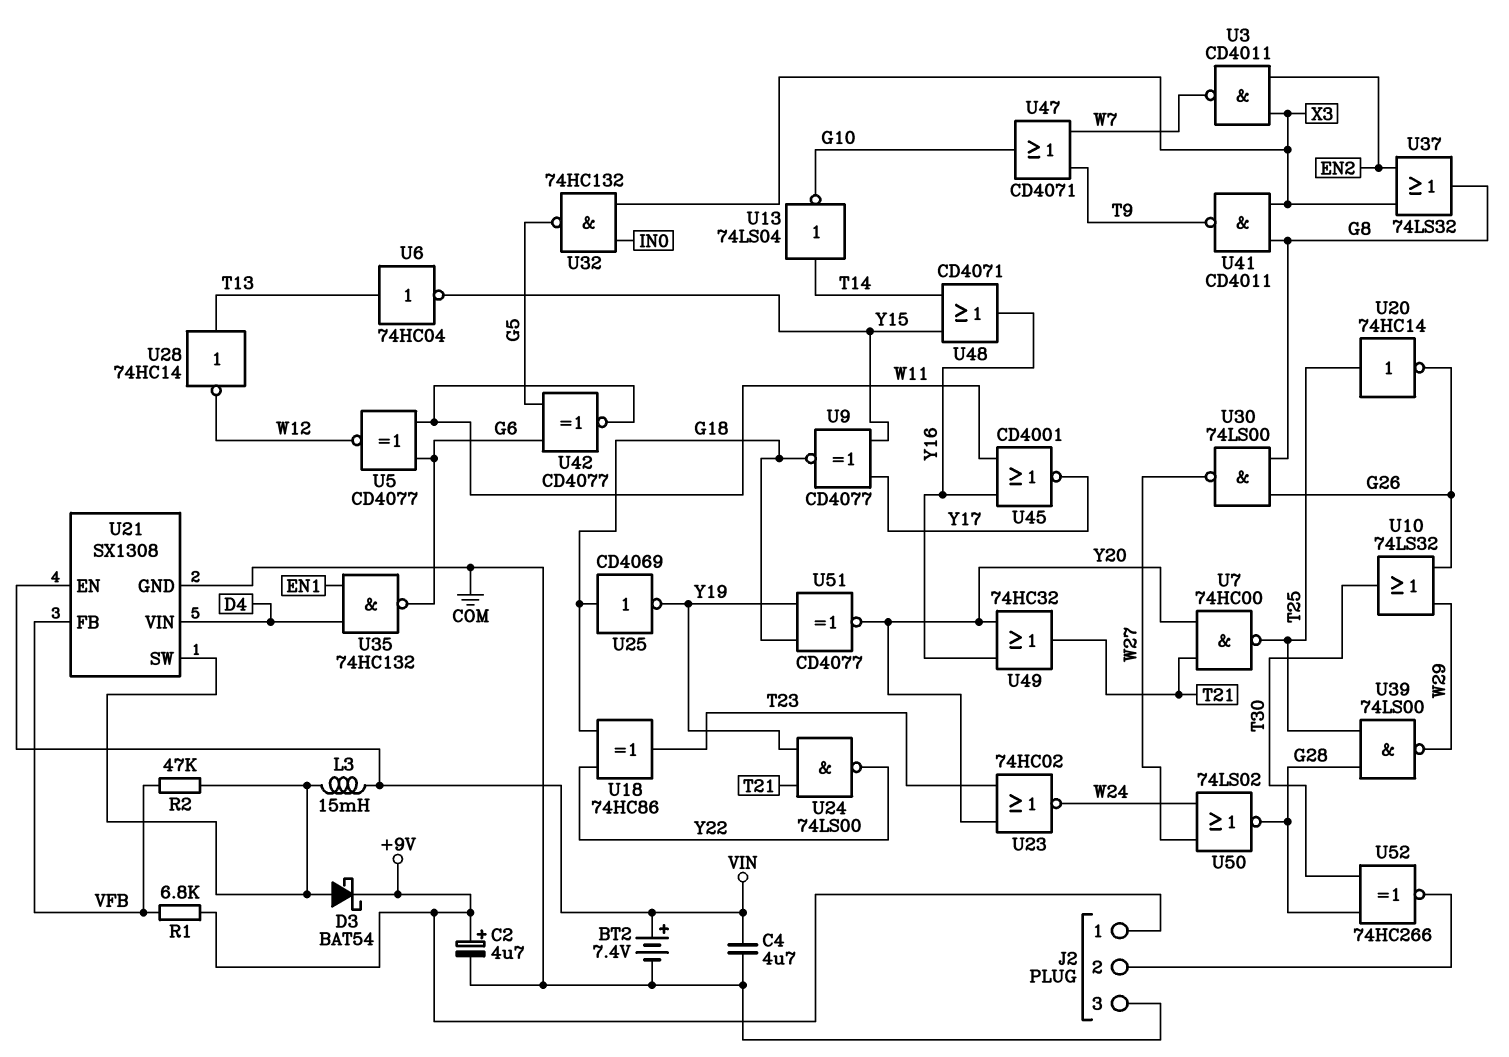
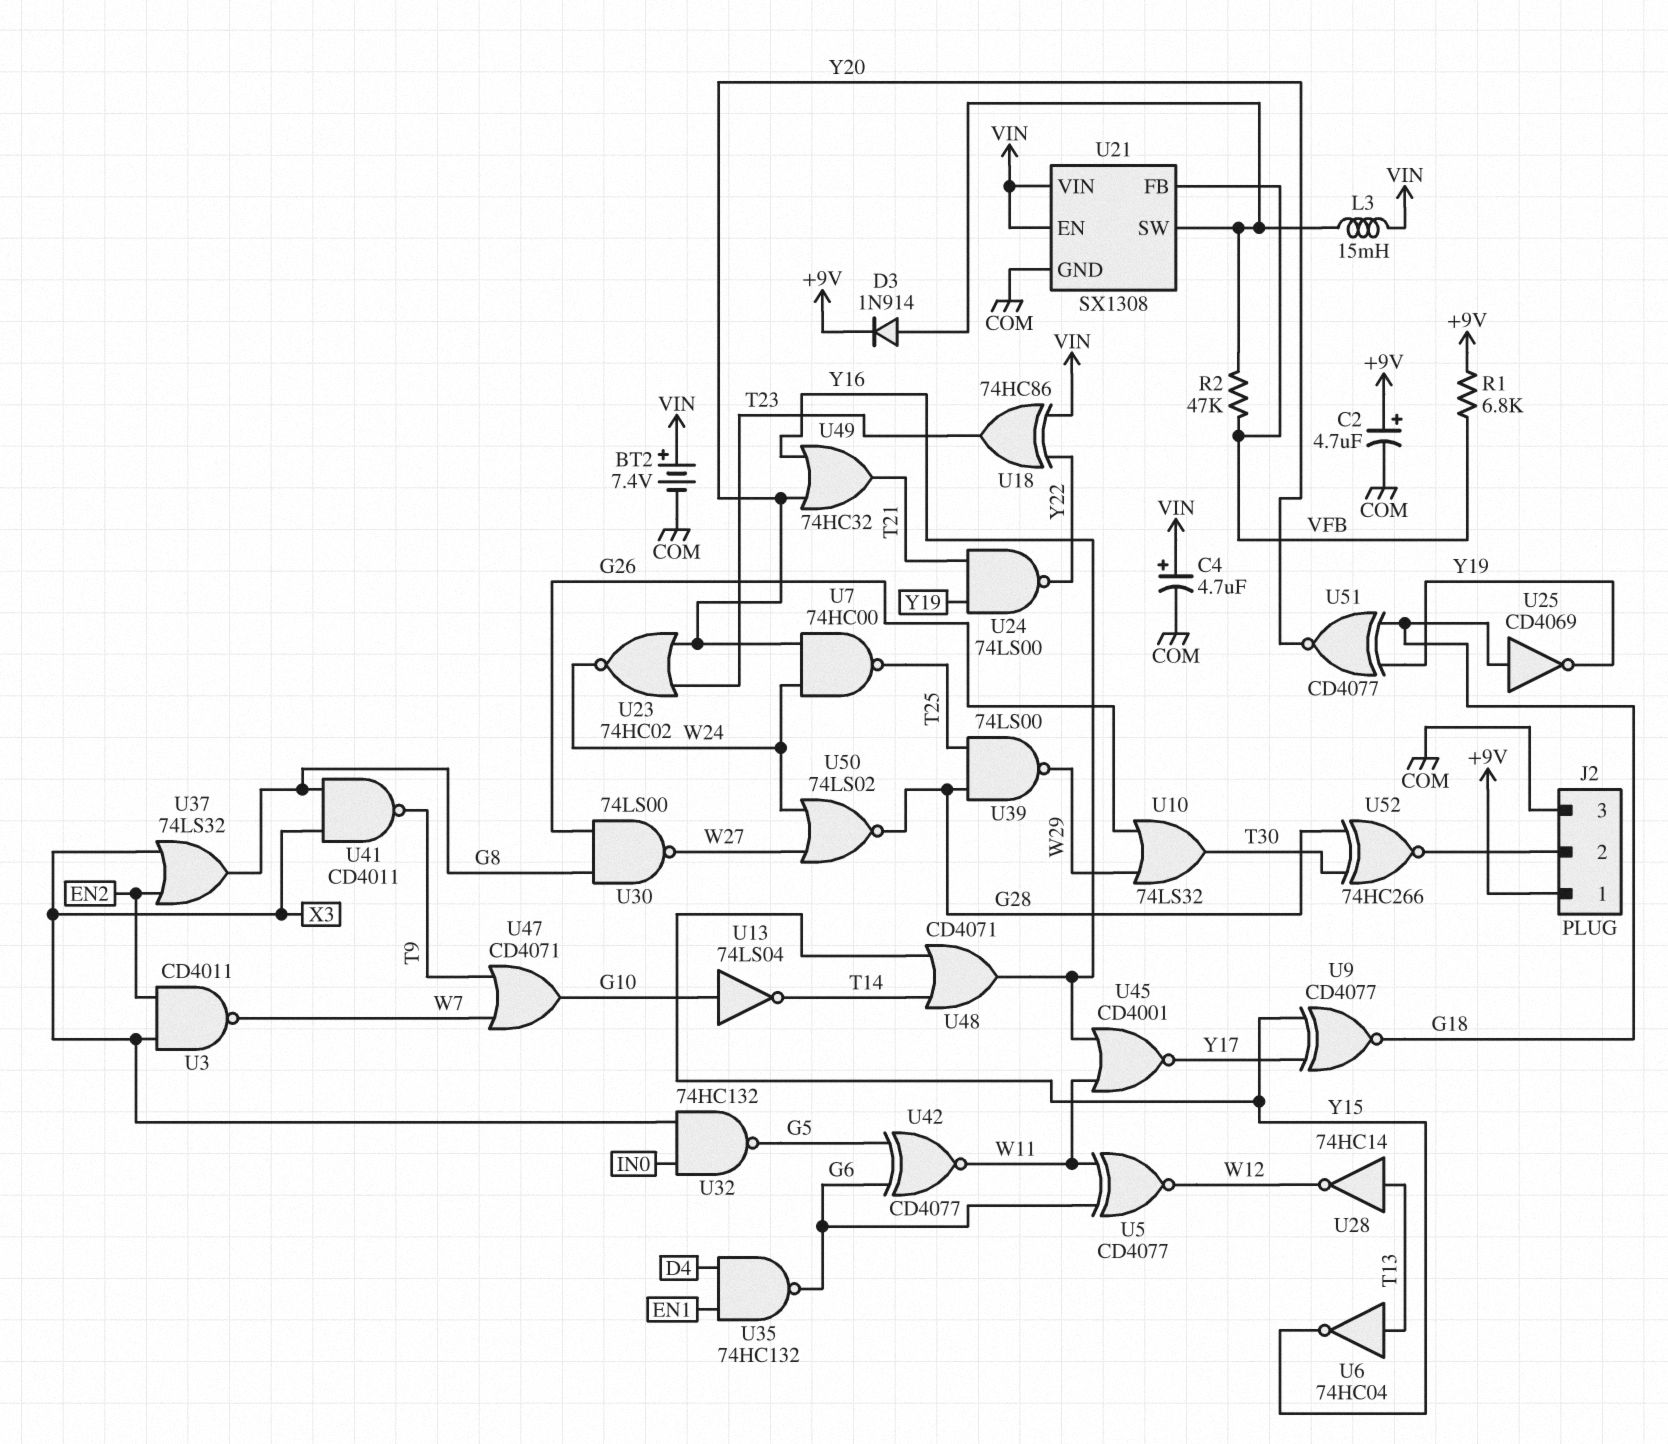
C4: 4.7uF (COM, VIN) -> 4.7uF (plus VIN, minus COM)
D3: schottky BAT54 (A U21/SW, K +9V) -> diode 1N914 (A U21/SW, K +9V)
U7: NAND 74HC00 (in T21, in Y20, out T25) -> NAND 74HC00 (in W24, in Y20, out T25)
U13: NOT 74LS04 (in T14, out G10) -> NOT 74LS04 (in G10, out T14)
U18: XOR 74HC86 (in G18, in Y22, out T23) -> XOR 74HC86 (in VIN, in Y22, out T23)
U20: NOT 74HC14 (in T25, out G26) -> none
U21 pin VIN: D4 -> VIN

